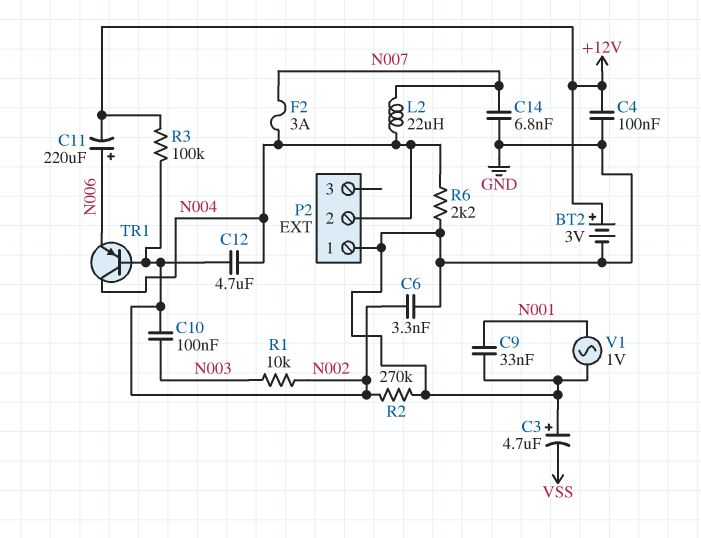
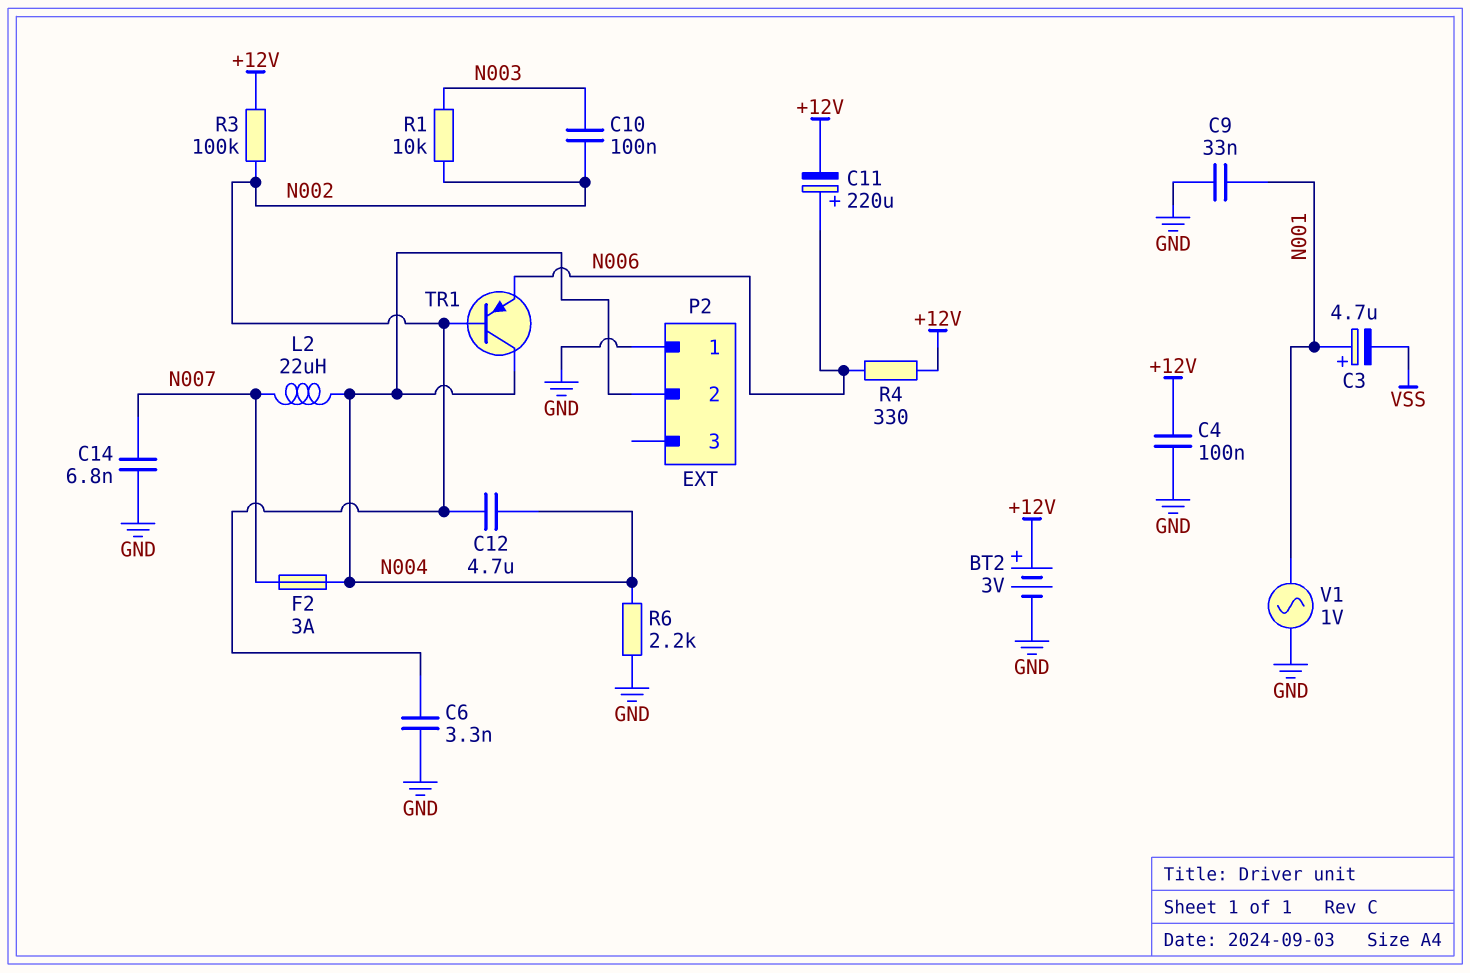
C3: 4.7uF (plus GND, minus VSS) -> 4.7uF (plus N001, minus VSS)
R2: 270k (GND, N002) -> none
R4: none -> 330 (+12V, N006)

